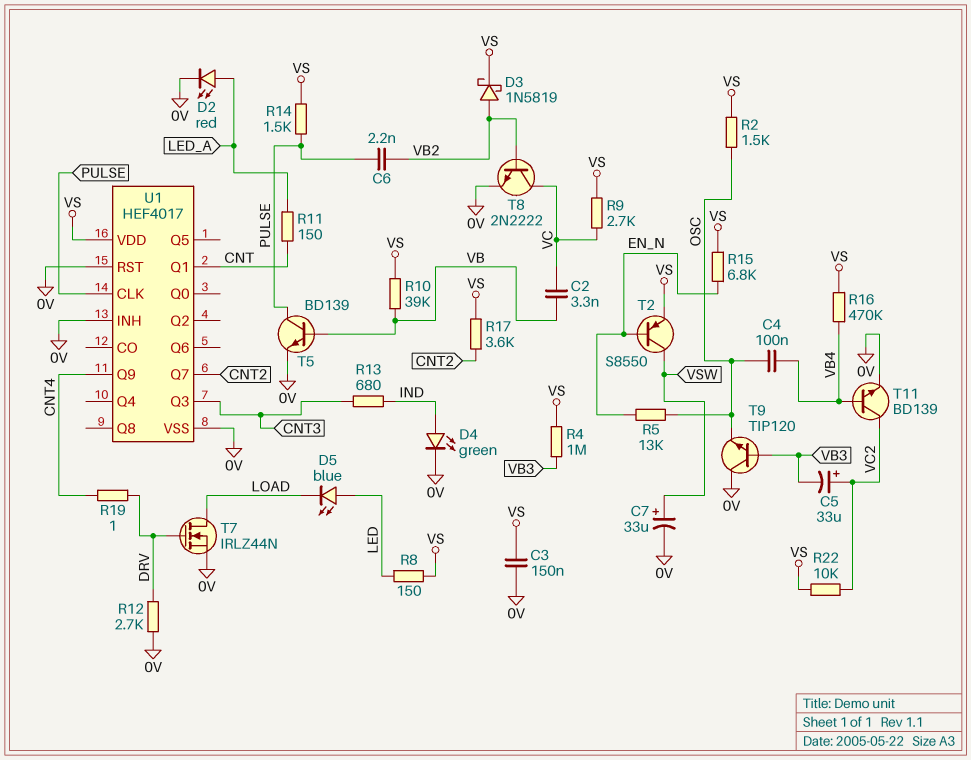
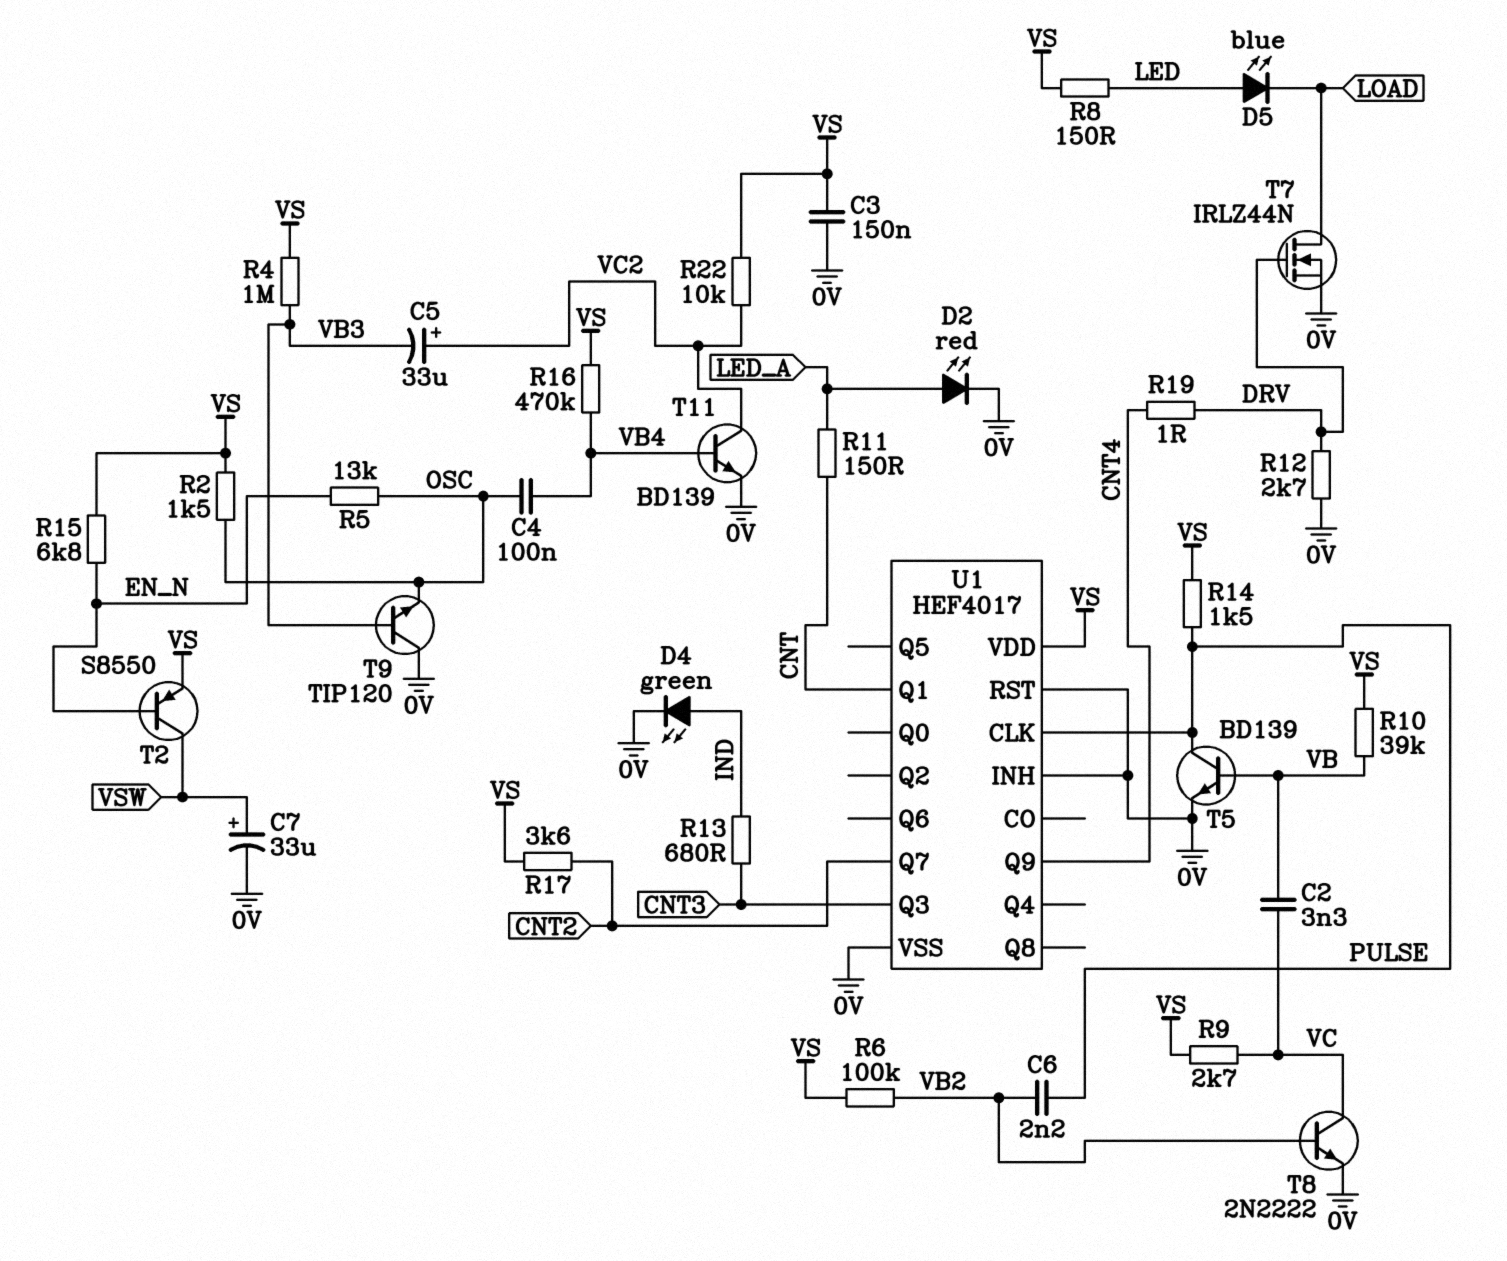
D3: schottky 1N5819 (A VB2, K VS) -> none
R6: none -> 100k (VB2, VS)

